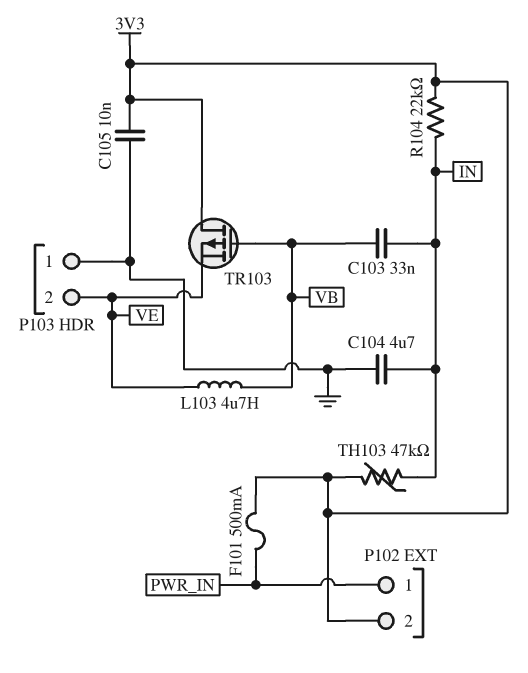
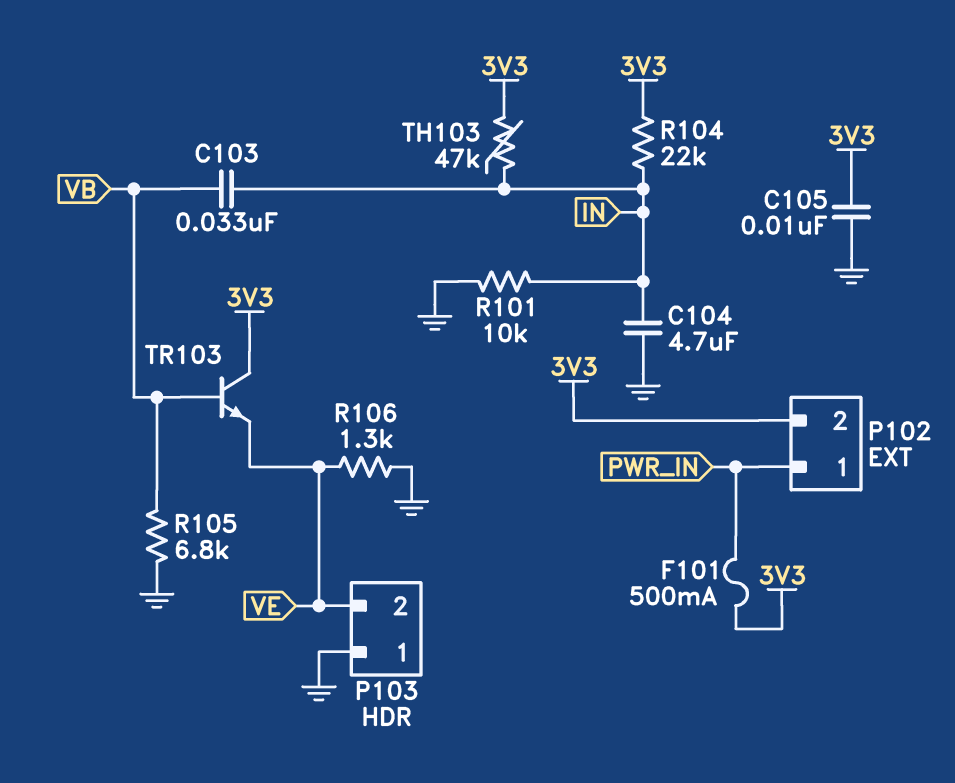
L103: 4.7uH (VB, VE) -> none
R101: none -> 10k (GND, IN)
R105: none -> 6.8k (GND, VB)
R106: none -> 1.3k (GND, VE)
TR103: PMOS (G VB, D 3V3, S VE) -> NPN (B VB, C 3V3, E VE)

